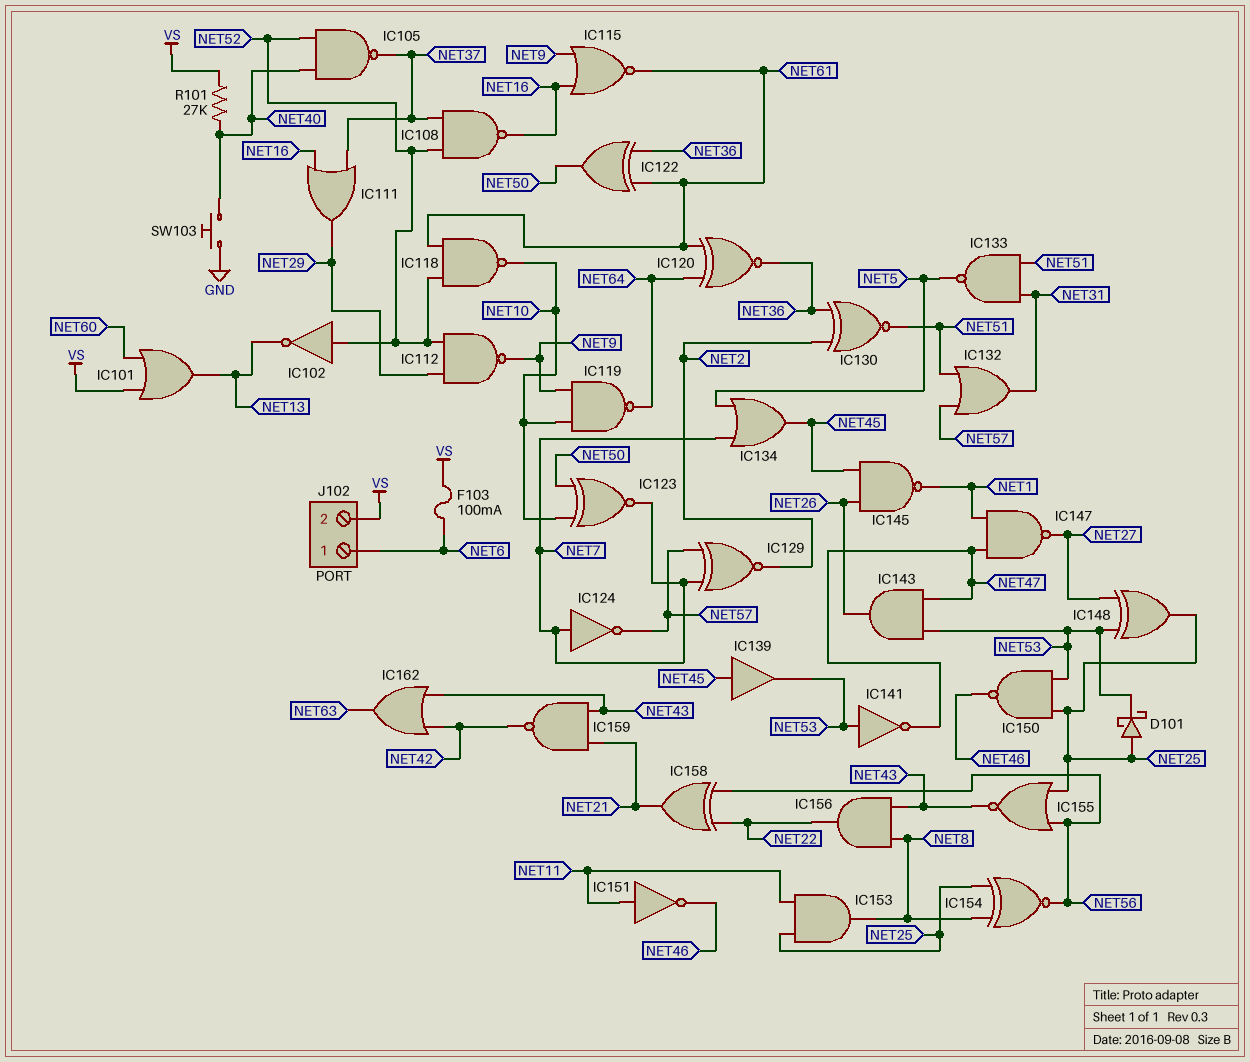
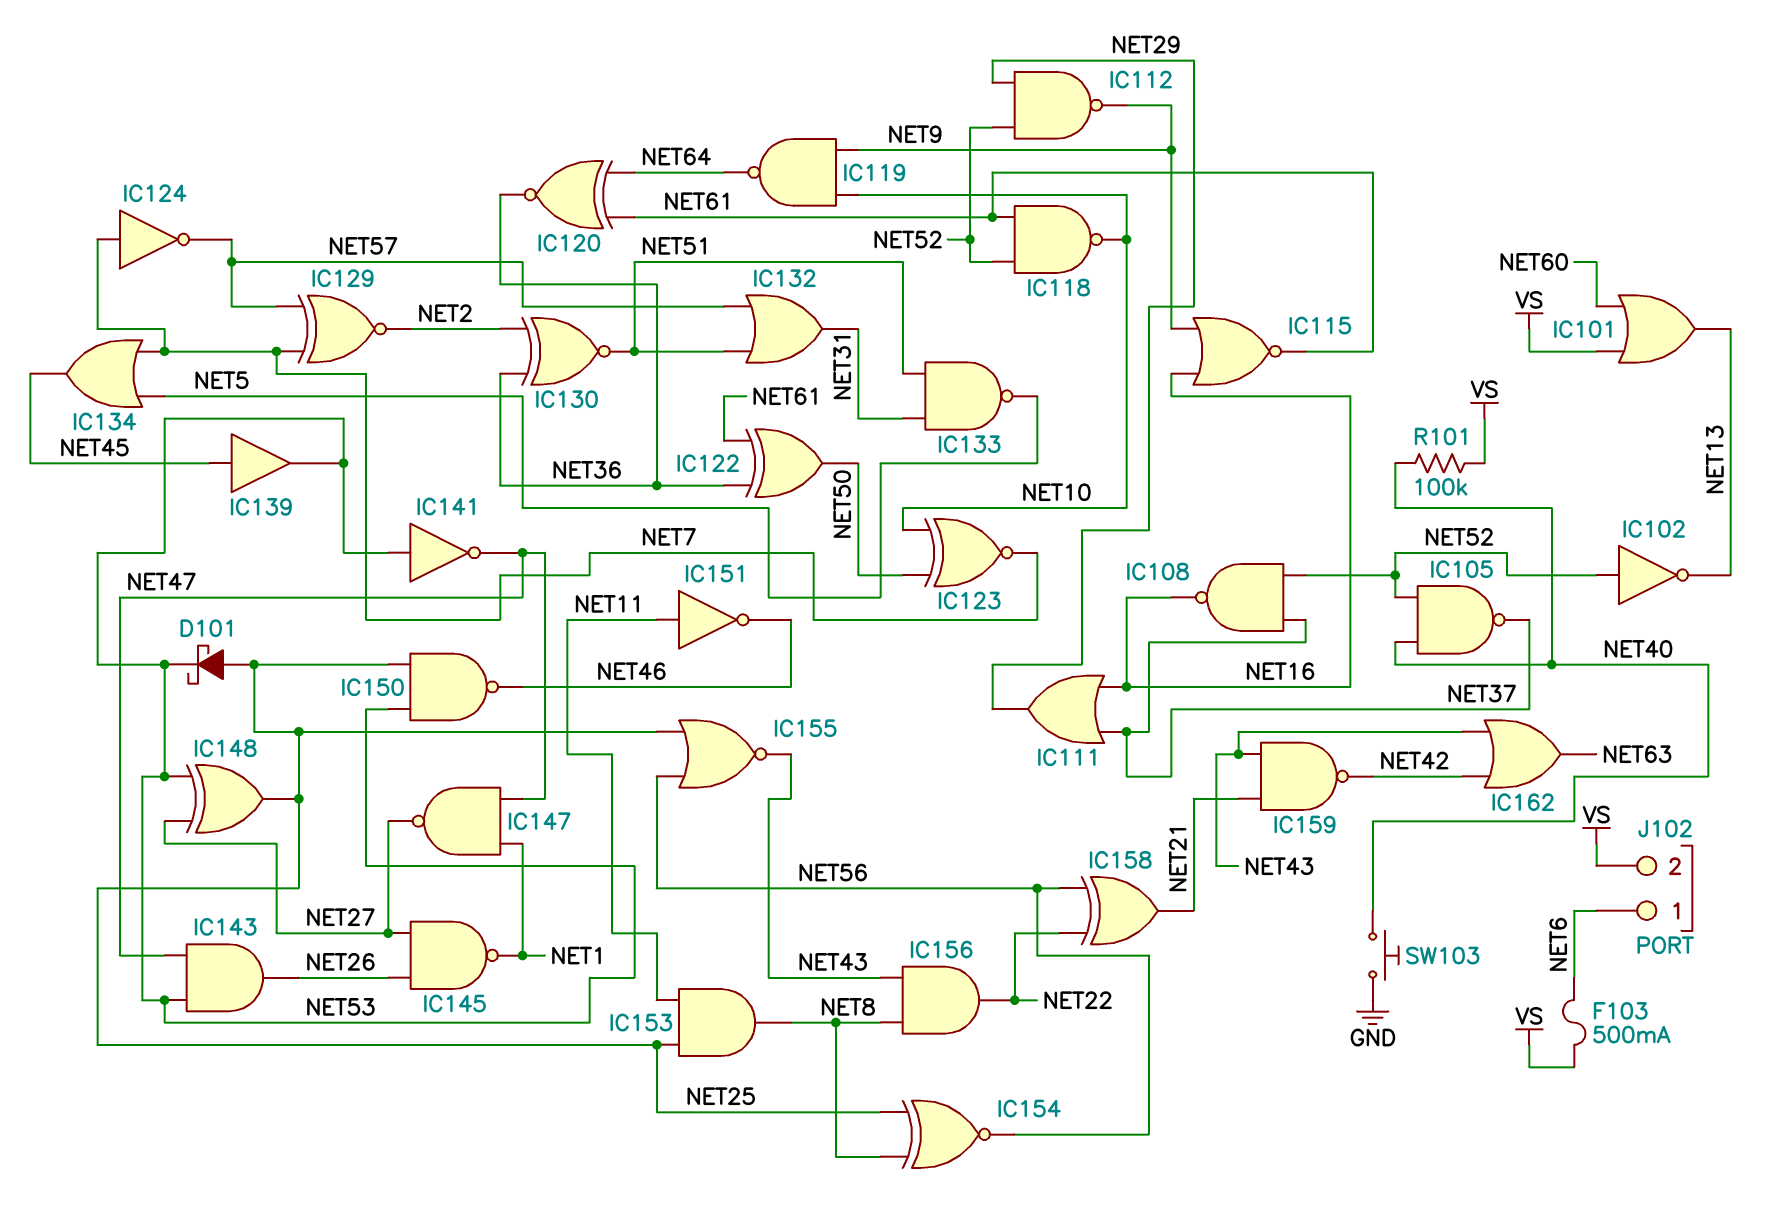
F103: 100mA (NET6, VS) -> 500mA (NET6, VS)
IC145: NAND (in NET26, in NET45, out NET1) -> NAND (in NET26, in NET27, out NET1)
R101: 27k (NET40, VS) -> 100k (NET40, VS)

